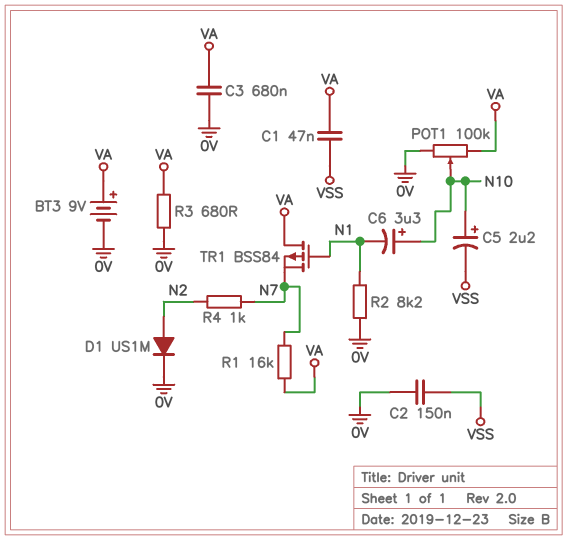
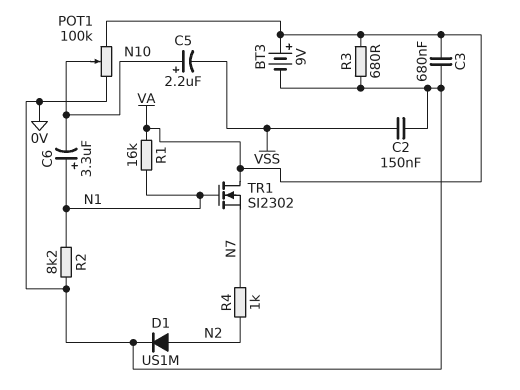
C1: 47nF (VA, VSS) -> none
C6: 3.3uF (plus N10, minus N1) -> 3.3uF (plus N1, minus N10)
R1: 16k (N7, VA) -> 16k (N1, VA)
TR1: PMOS BSS84 (G N1, D VA, S N7) -> NMOS SI2302 (G N1, D VA, S N7)

